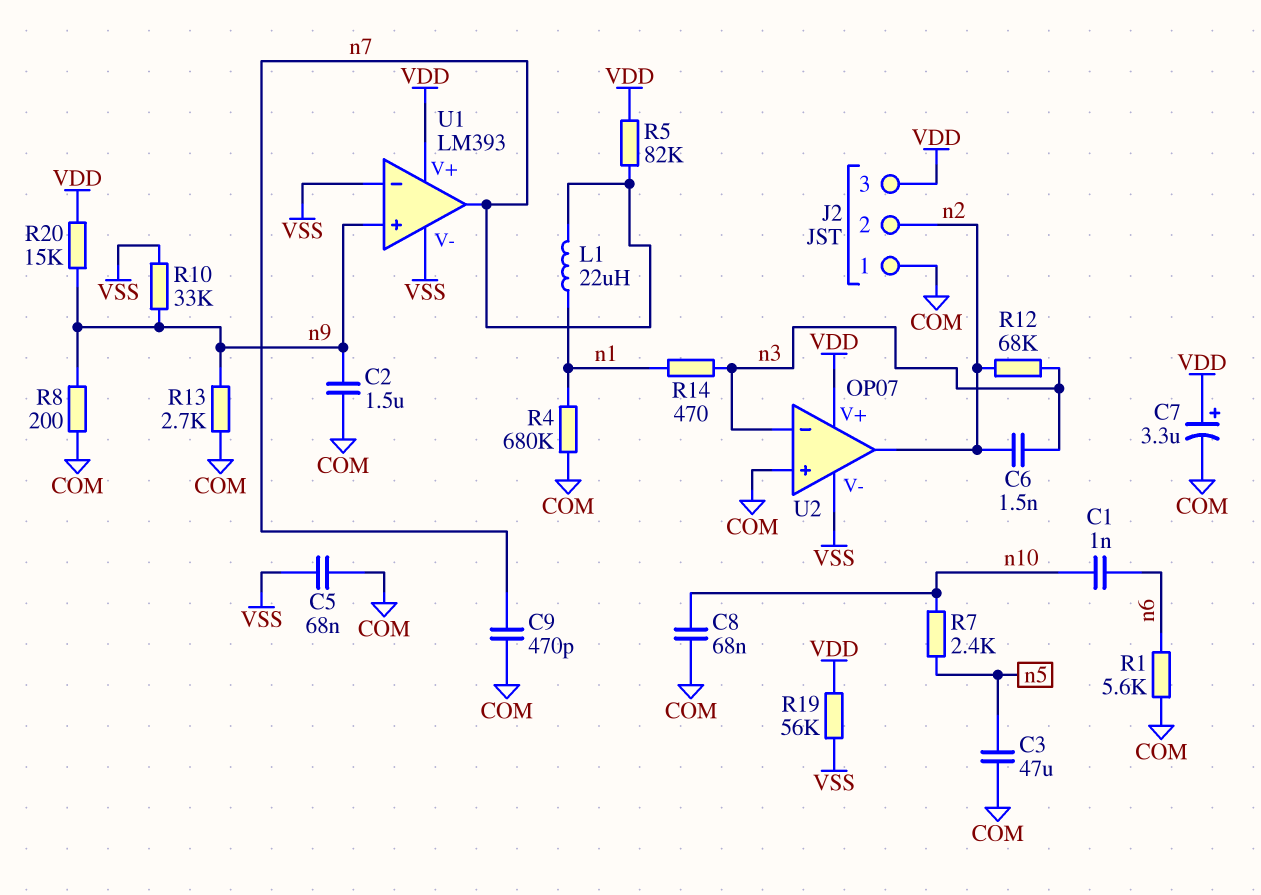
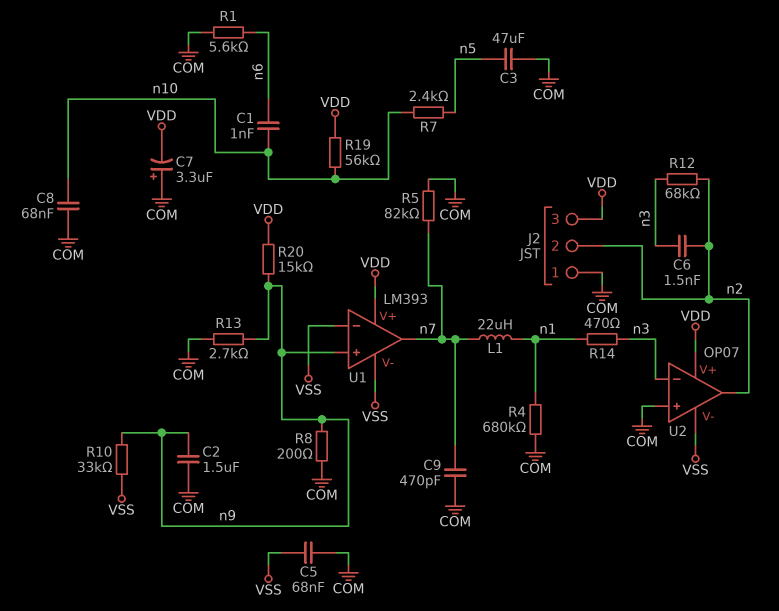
C7: 3.3uF (plus VDD, minus COM) -> 3.3uF (plus COM, minus VDD)
R5: 82k (VDD, n7) -> 82k (COM, n7)
R19: 56k (VDD, VSS) -> 56k (VDD, n10)

